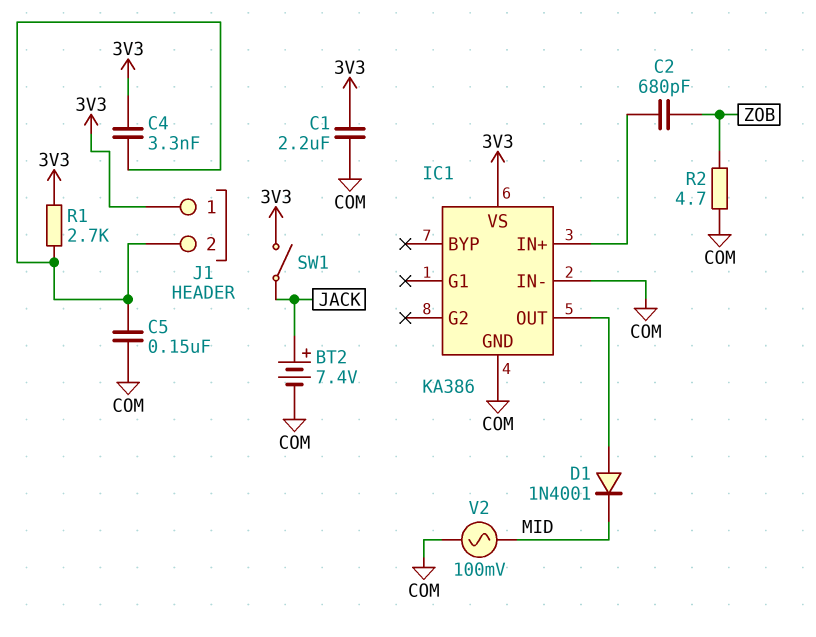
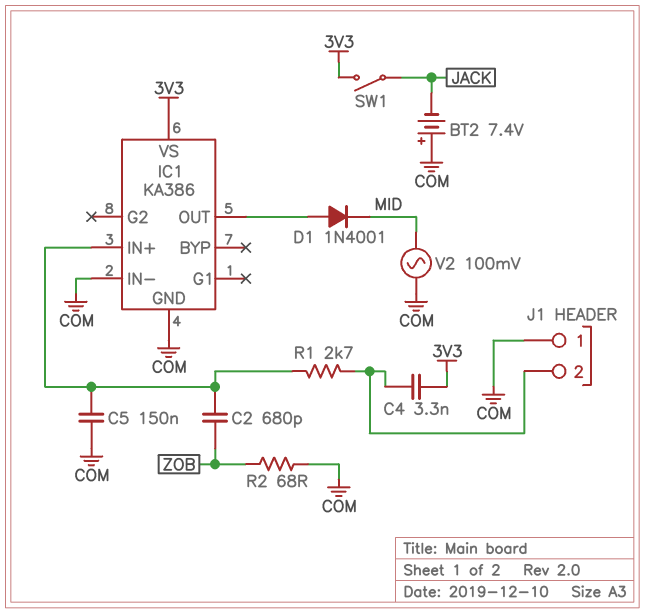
BT2: 7.4V (plus JACK, minus COM) -> 7.4V (plus COM, minus JACK)
C1: 2.2uF (3V3, COM) -> none
C5: 150nF (COM, J1/2) -> 150nF (COM, IC1/IN+)
J1 pin 1: 3V3 -> COM
R1: 2.7k (3V3, J1/2) -> 2.7k (IC1/IN+, J1/2)
R2: 4.7 (COM, ZOB) -> 68 (COM, ZOB)

